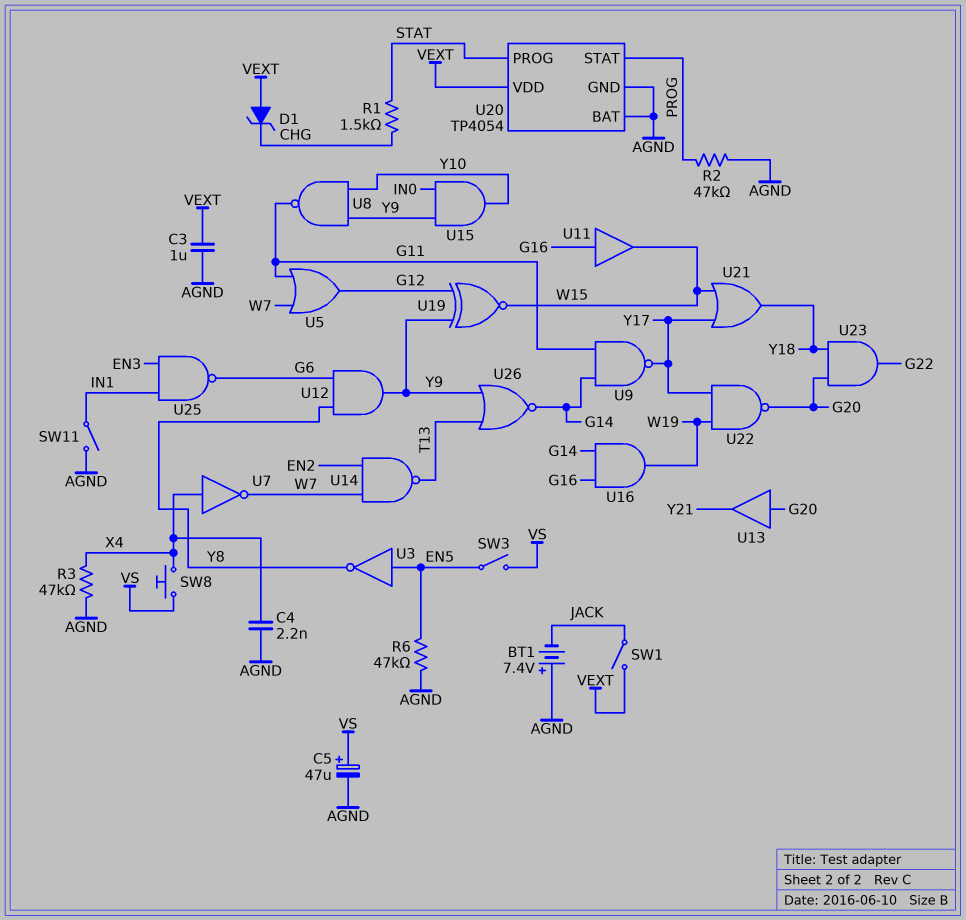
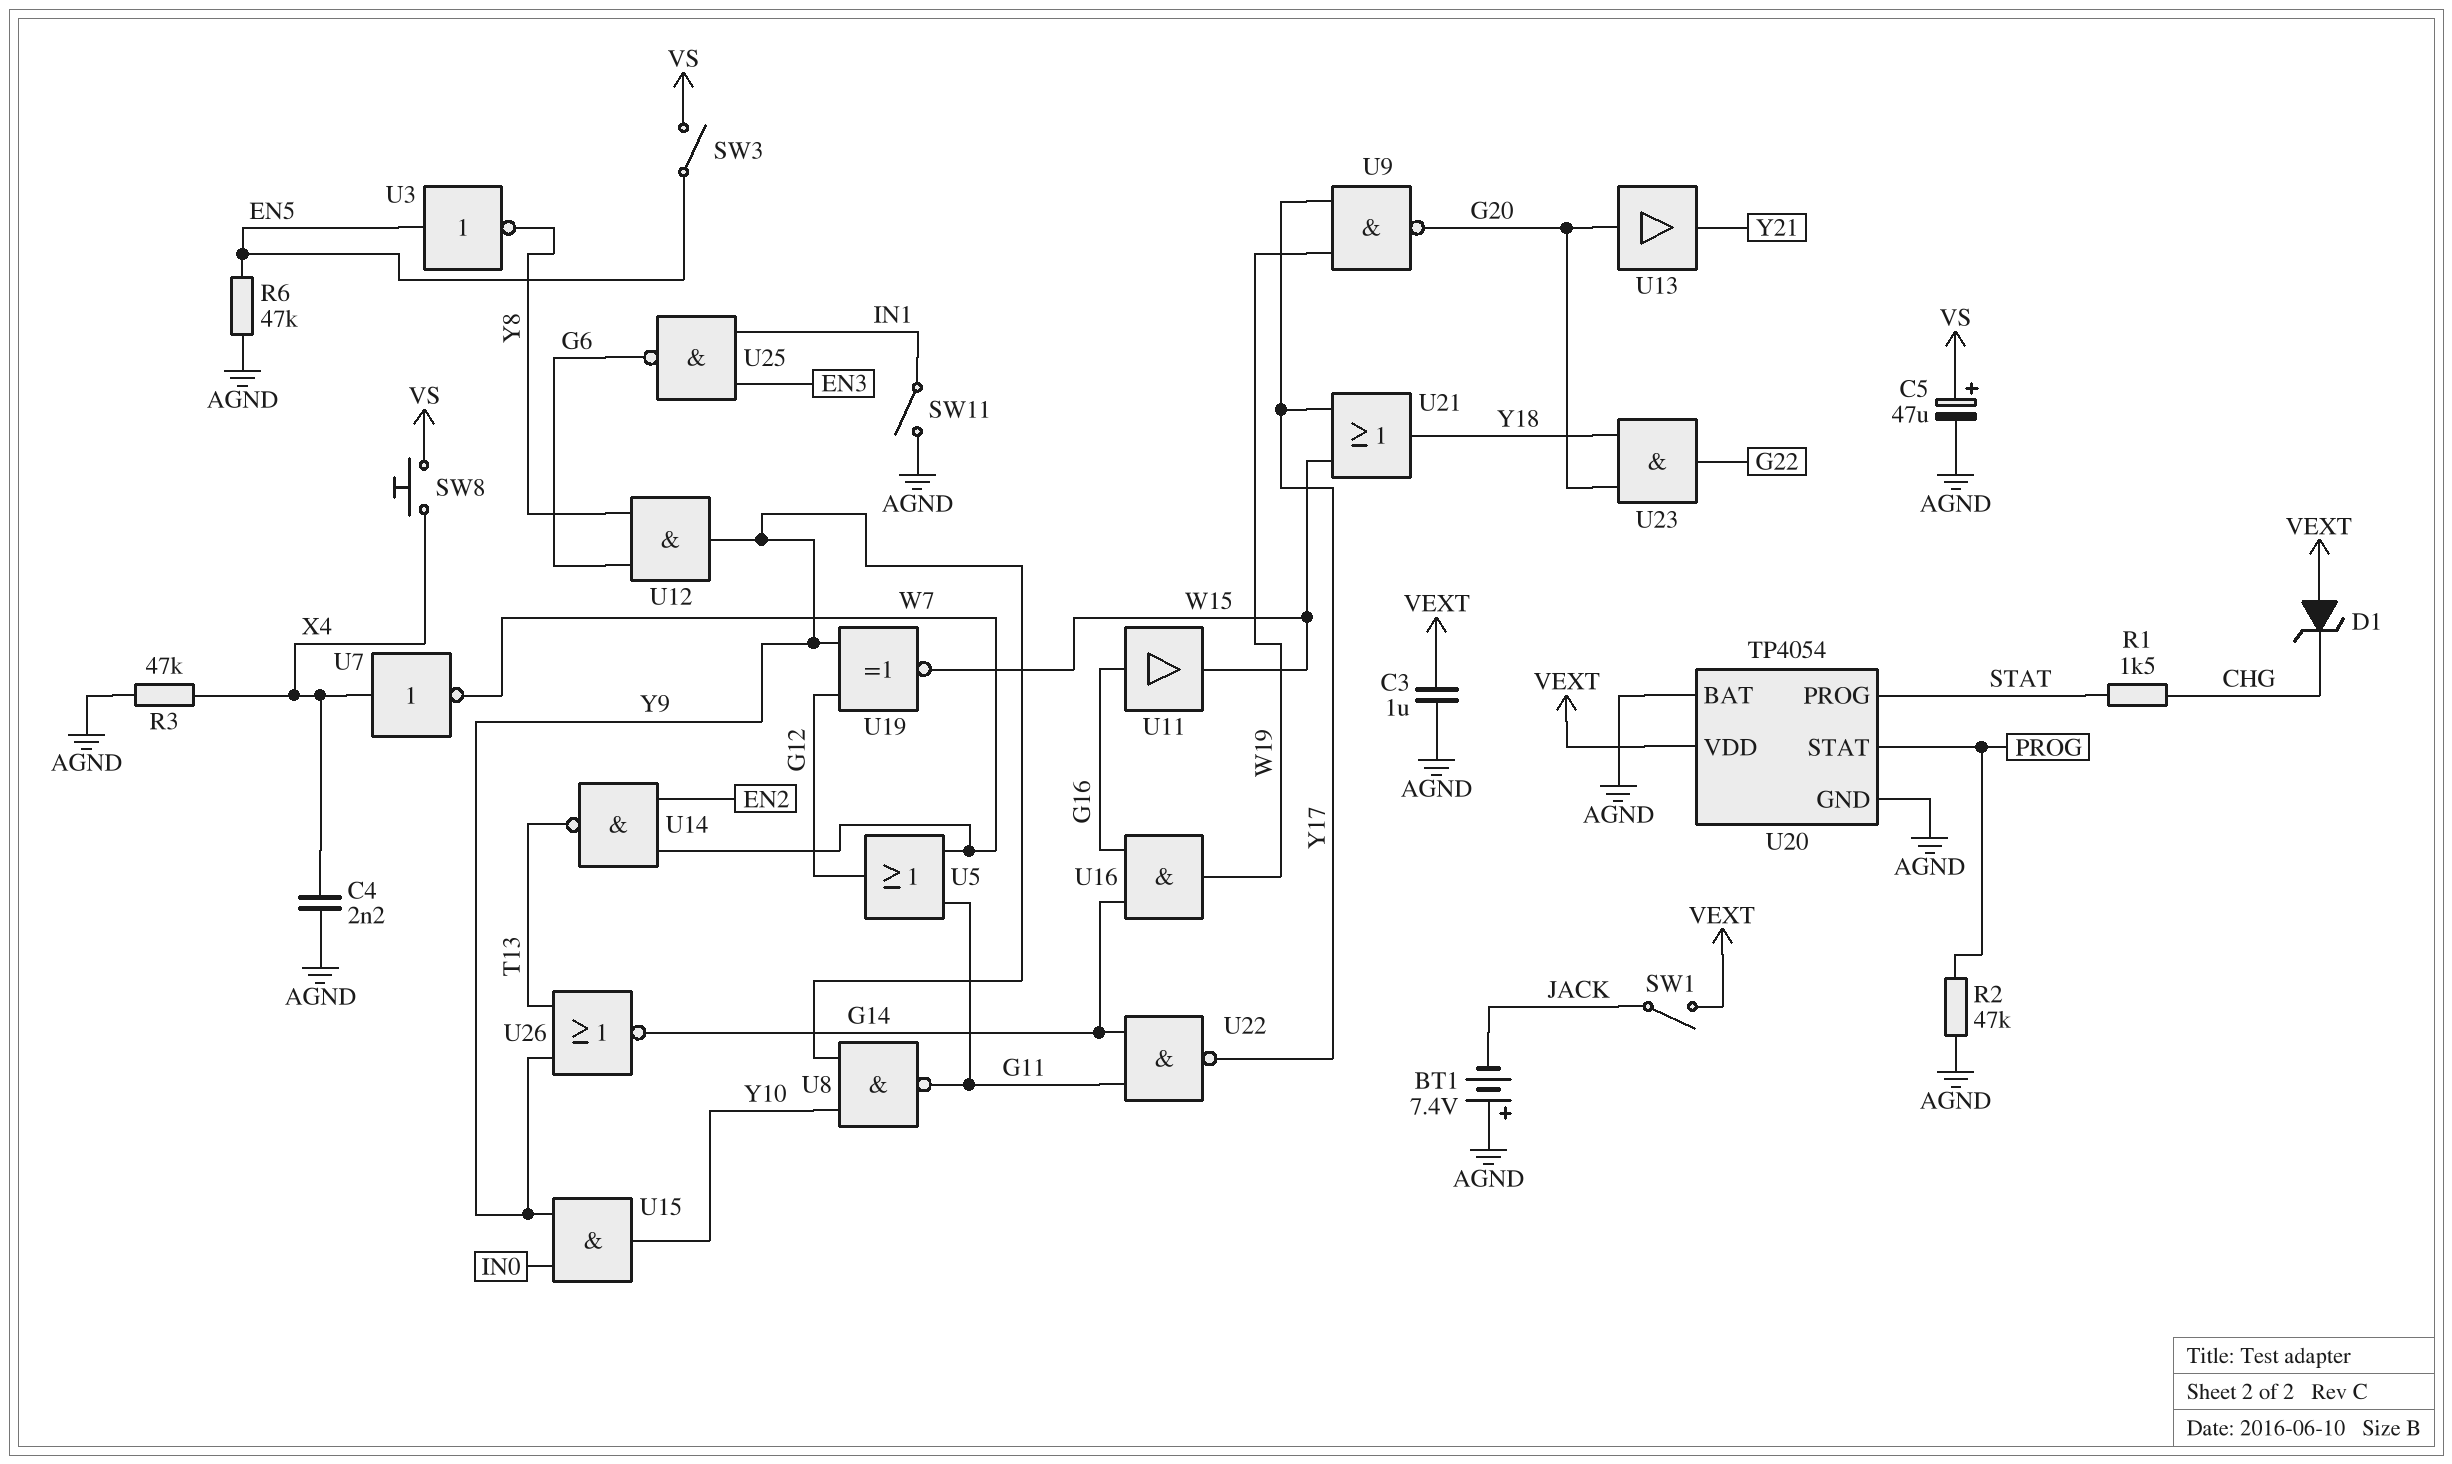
U9: NAND (in G11, in G14, out Y17) -> NAND (in W19, in Y17, out G20)
U22: NAND (in W19, in Y17, out G20) -> NAND (in G11, in G14, out Y17)

